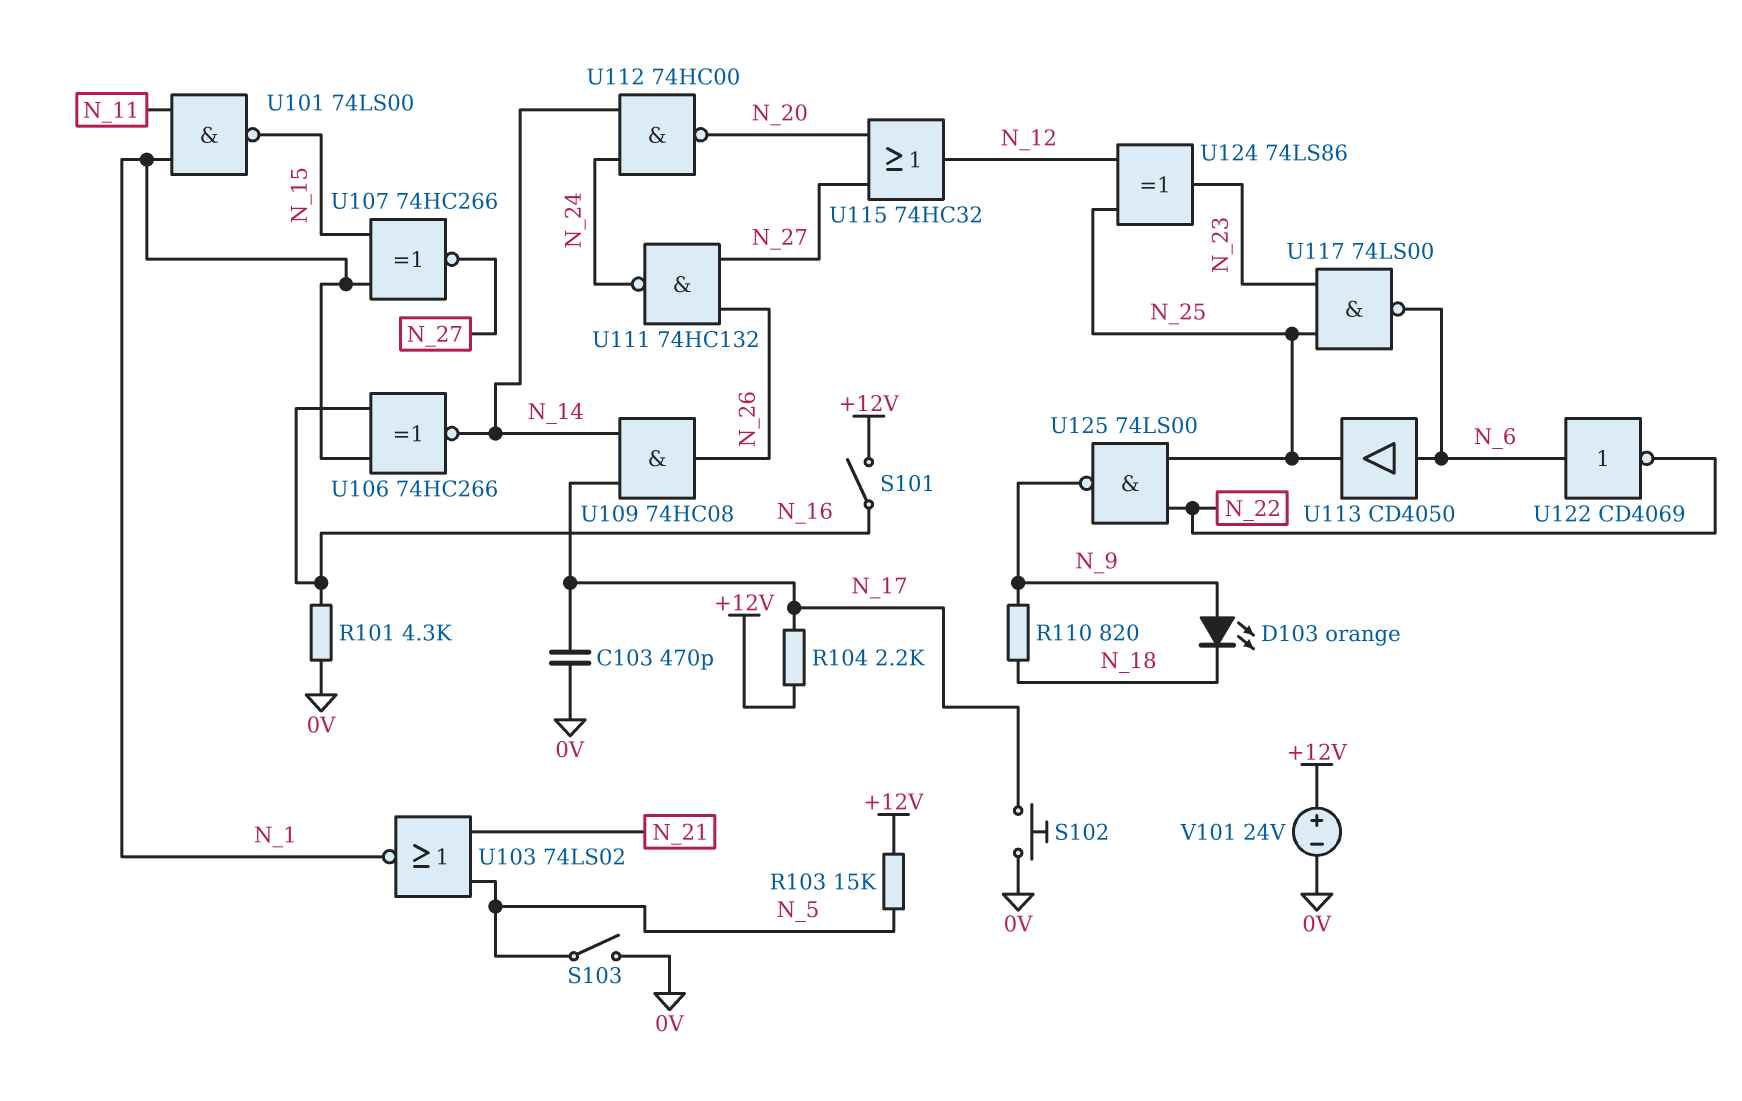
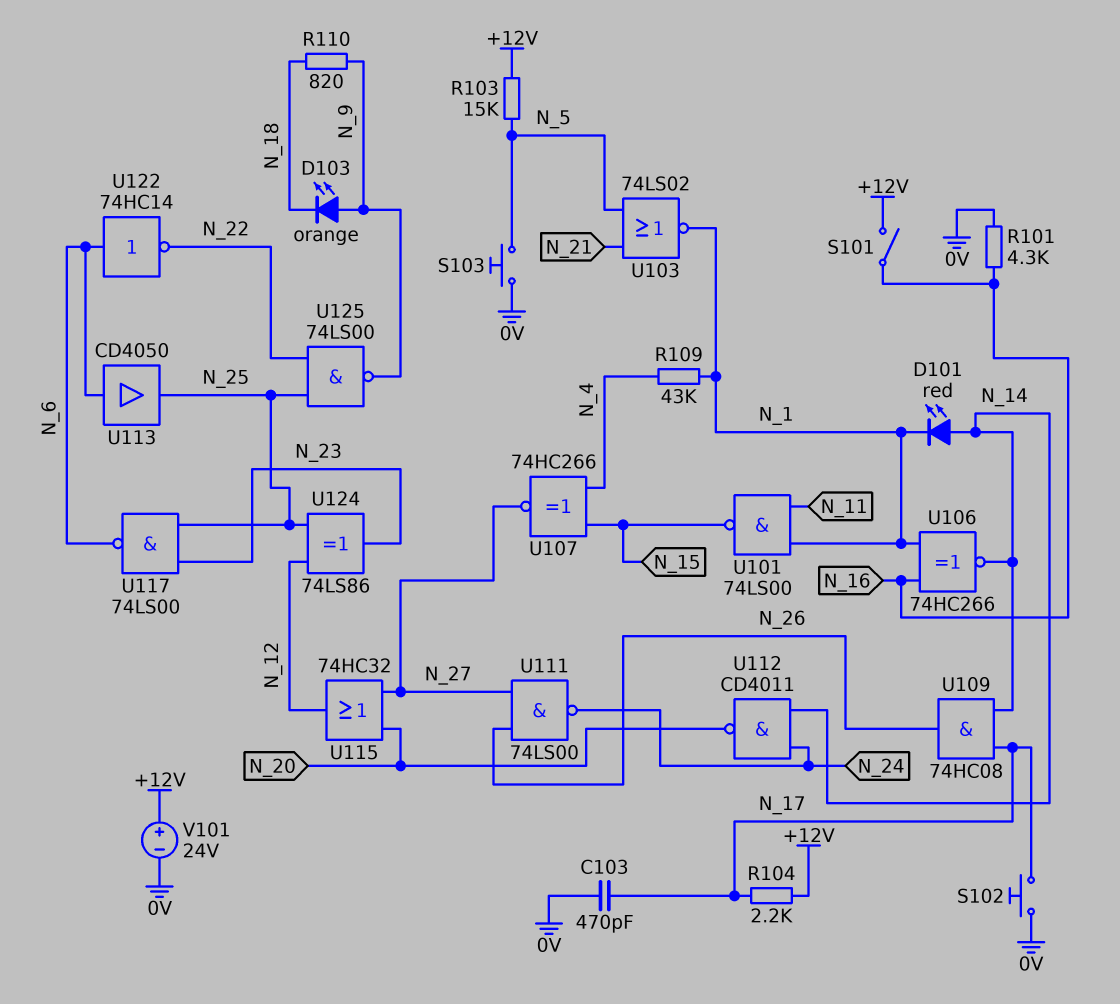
D101: none -> LED red (A N_14, K N_1)
R109: none -> 43k (N_1, N_4)
S103: switch (0V, N_5) -> button (0V, N_5)
U107: XNOR 74HC266 (in N_1, in N_15, out N_27) -> XNOR 74HC266 (in N_4, in N_15, out N_27)
U111: NAND 74HC132 (in N_26, in N_27, out N_24) -> NAND 74LS00 (in N_26, in N_27, out N_24)
U112: NAND 74HC00 (in N_14, in N_24, out N_20) -> NAND CD4011 (in N_14, in N_24, out N_20)
U122: NOT CD4069 (in N_6, out N_22) -> NOT 74HC14 (in N_6, out N_22)

